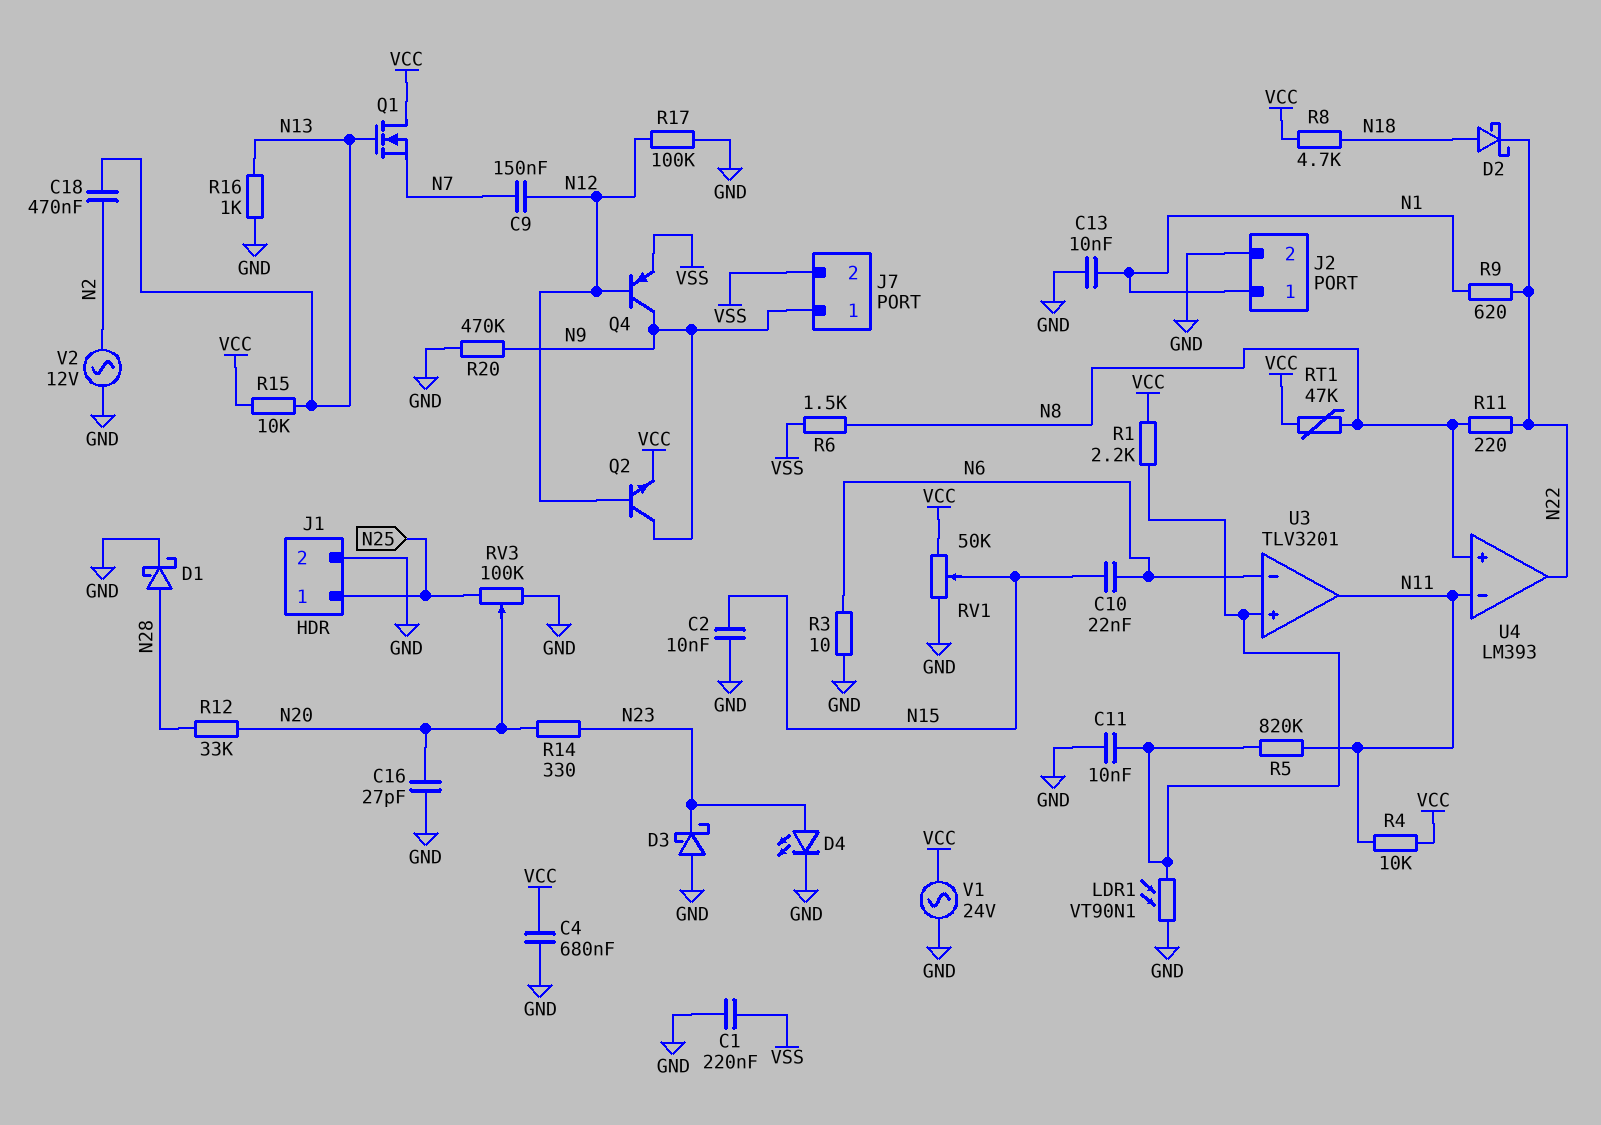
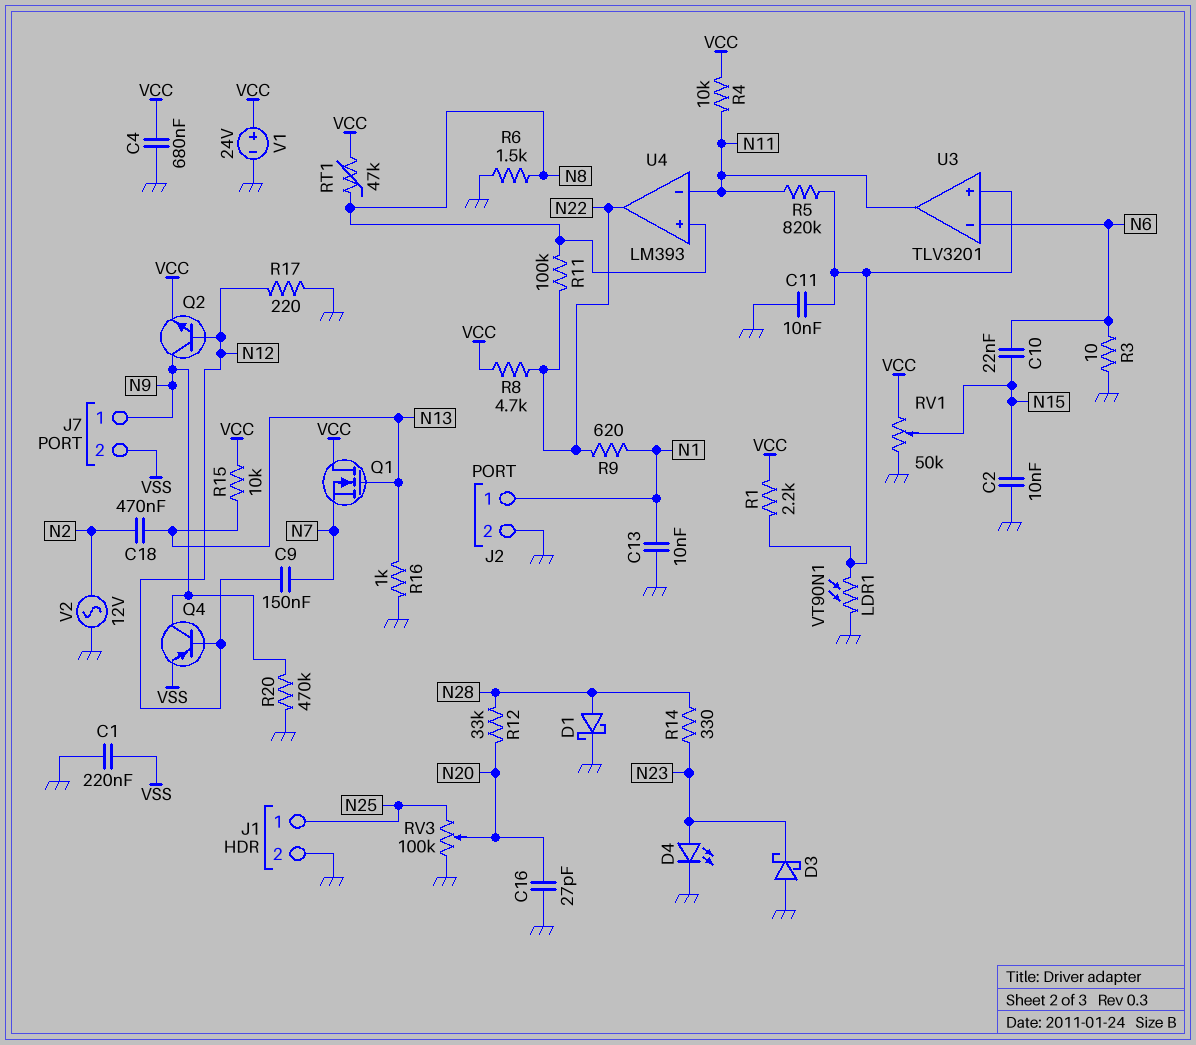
D2: schottky (A N18, K N22) -> none
R6: 1.5k (N8, VSS) -> 1.5k (GND, N8)
R8: 4.7k (N18, VCC) -> 4.7k (N22, VCC)
R11: 220 (N8, N22) -> 100k (N8, N22)
R14: 330 (N20, N23) -> 330 (N23, N28)
R17: 100k (GND, N12) -> 220 (GND, N12)
V1: AC 24V (GND, VCC) -> 24V (plus VCC, minus GND)

